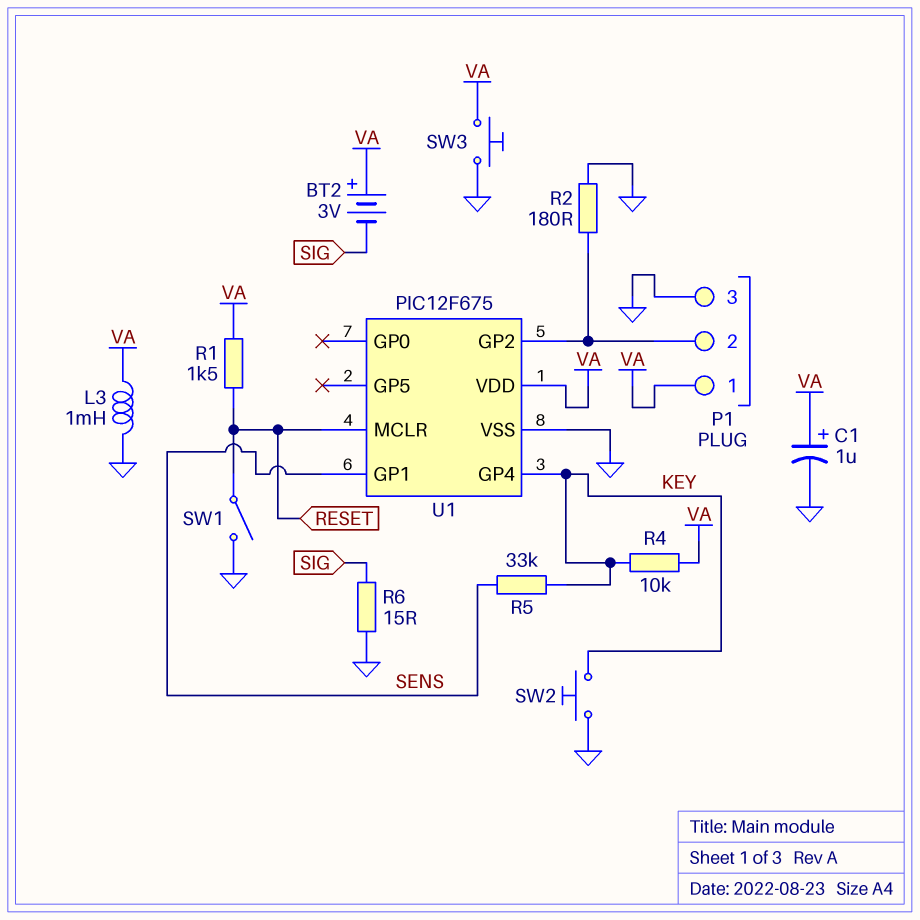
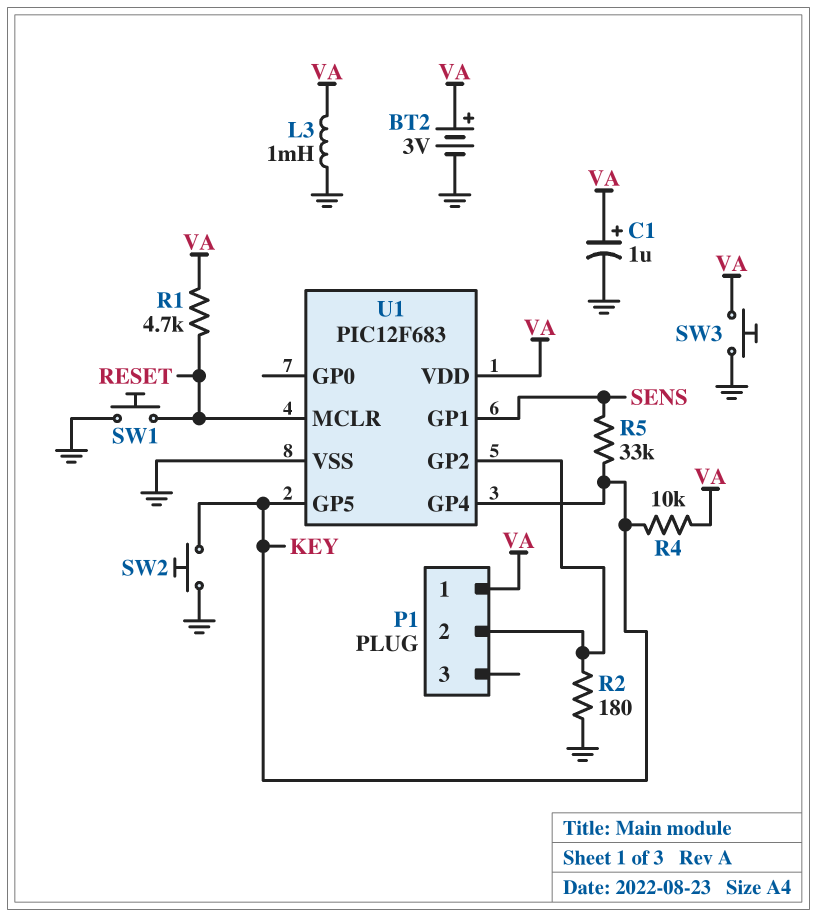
BT2: 3V (plus VA, minus SIG) -> 3V (plus VA, minus GND)
P1 pin 3: GND -> none
R1: 1.5k (RESET, VA) -> 4.7k (RESET, VA)
R6: 15 (GND, SIG) -> none
SW1: switch (GND, RESET) -> button (GND, RESET)
U1: PIC12F675 -> PIC12F683
U1 pin GP5: none -> KEY

